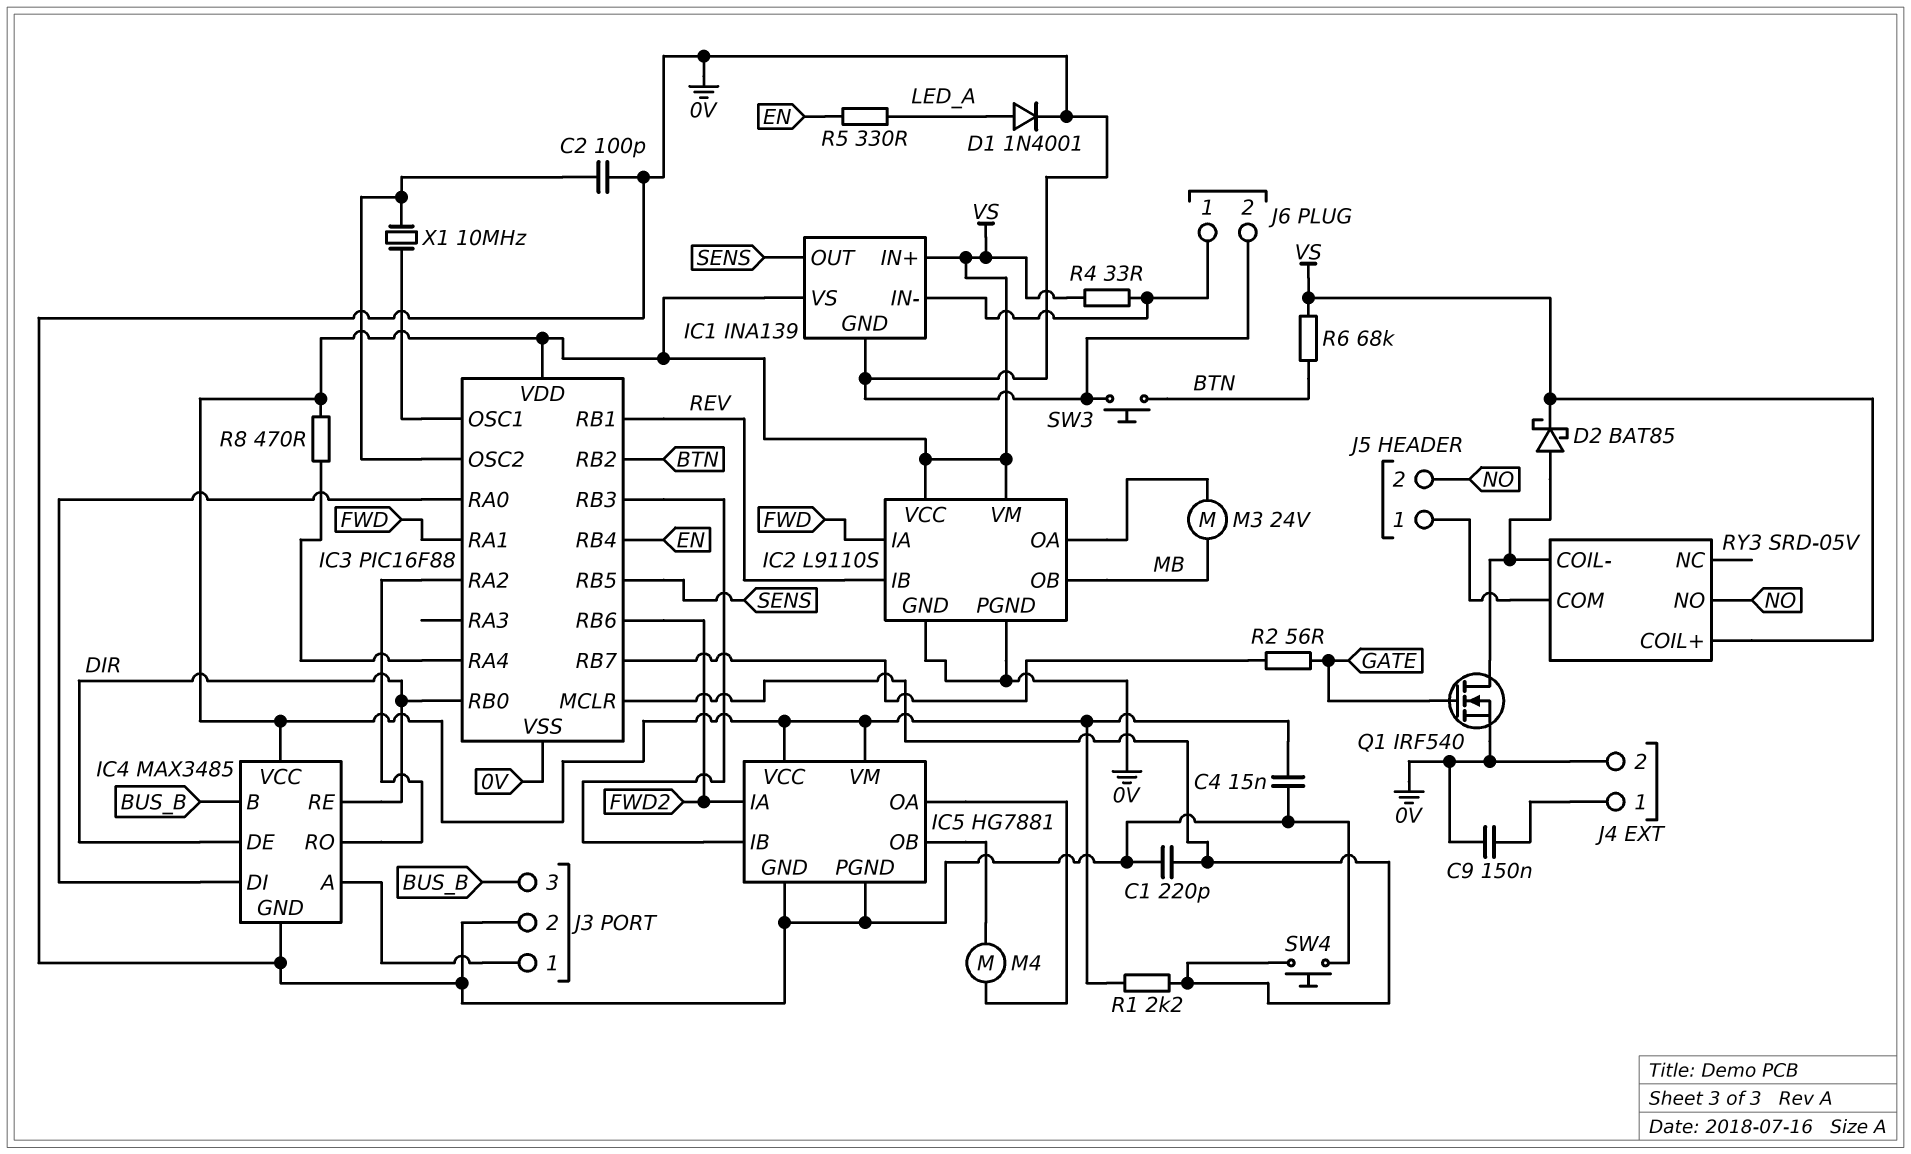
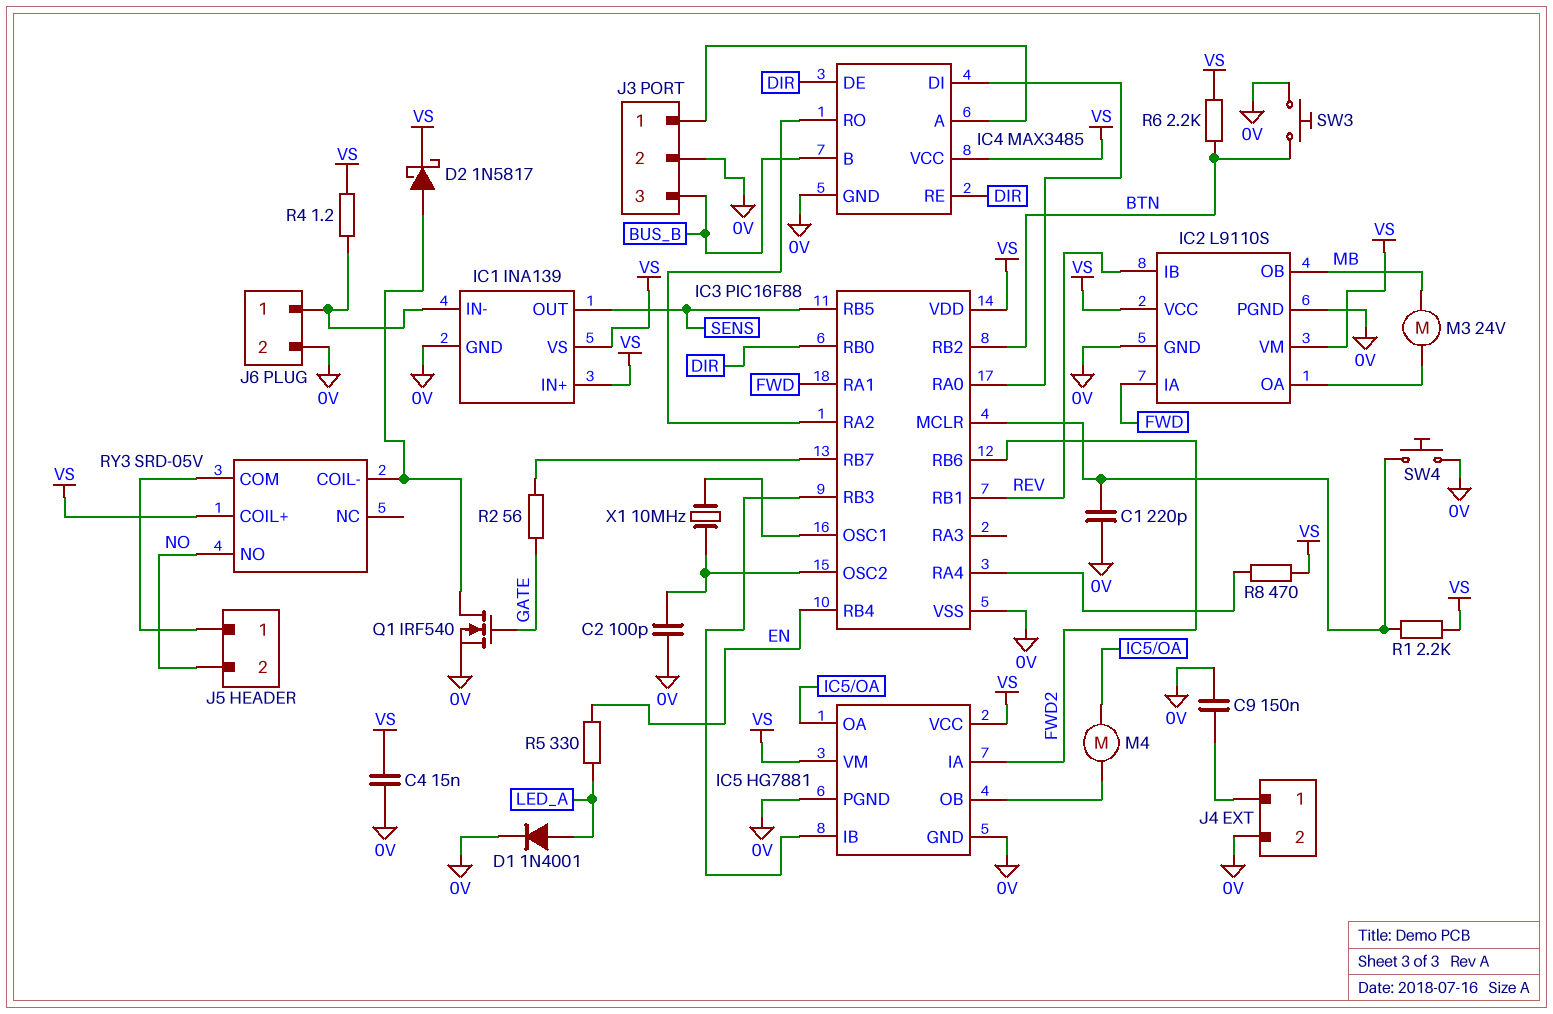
D2: schottky BAT85 (A RY3/COIL-, K VS) -> schottky 1N5817 (A RY3/COIL-, K VS)
R4: 33 (IC1/IN-, VS) -> 1.2 (IC1/IN-, VS)
R6: 68k (BTN, VS) -> 2.2k (BTN, VS)

